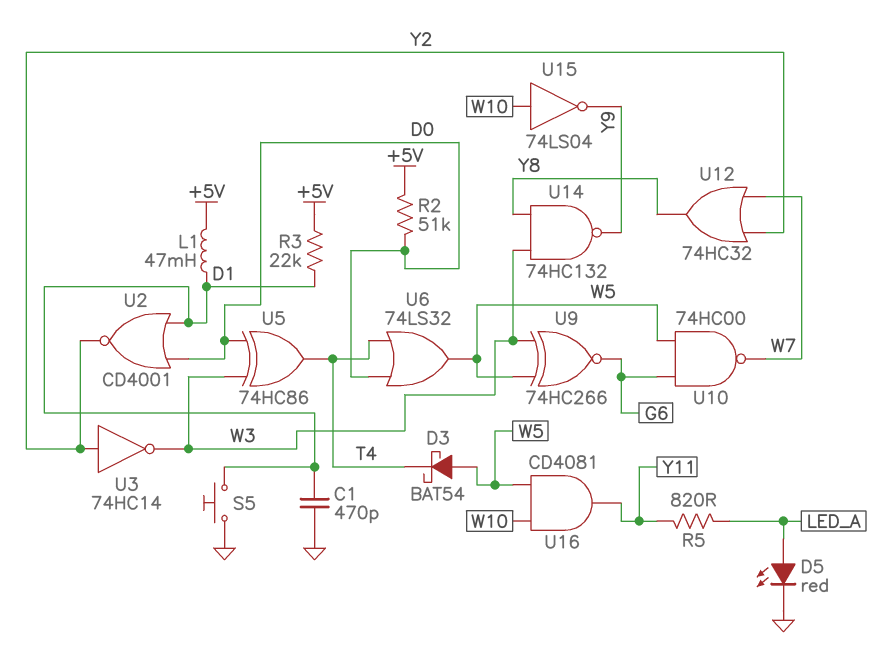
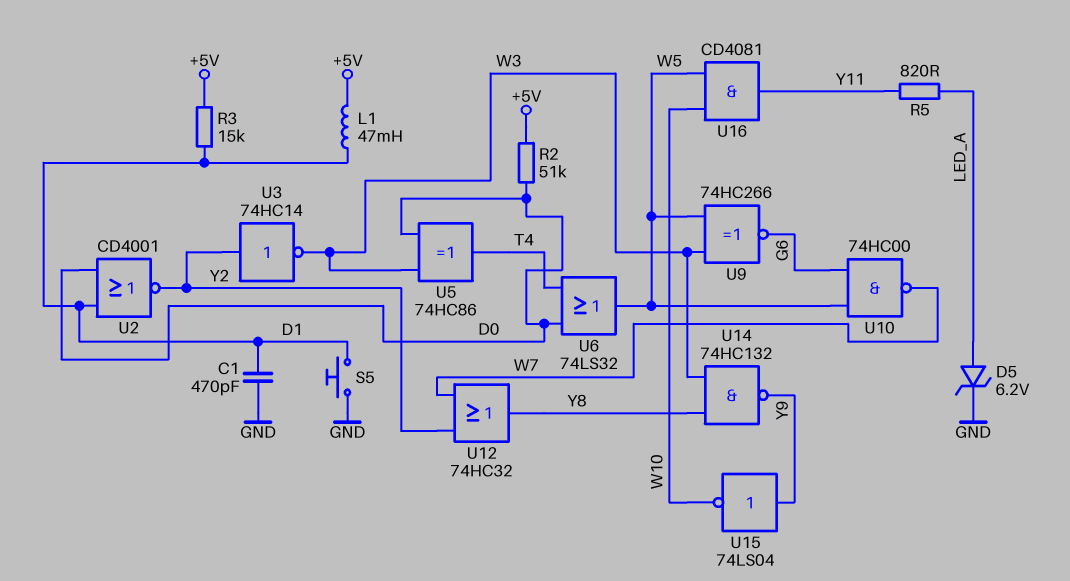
D3: schottky BAT54 (A W5, K T4) -> none
D5: LED red (A LED_A, K GND) -> zener 6.2V (A LED_A, K GND)
R3: 22k (+5V, D1) -> 15k (+5V, D1)
U15: NOT 74LS04 (in W10, out Y9) -> NOT 74LS04 (in Y9, out W10)

